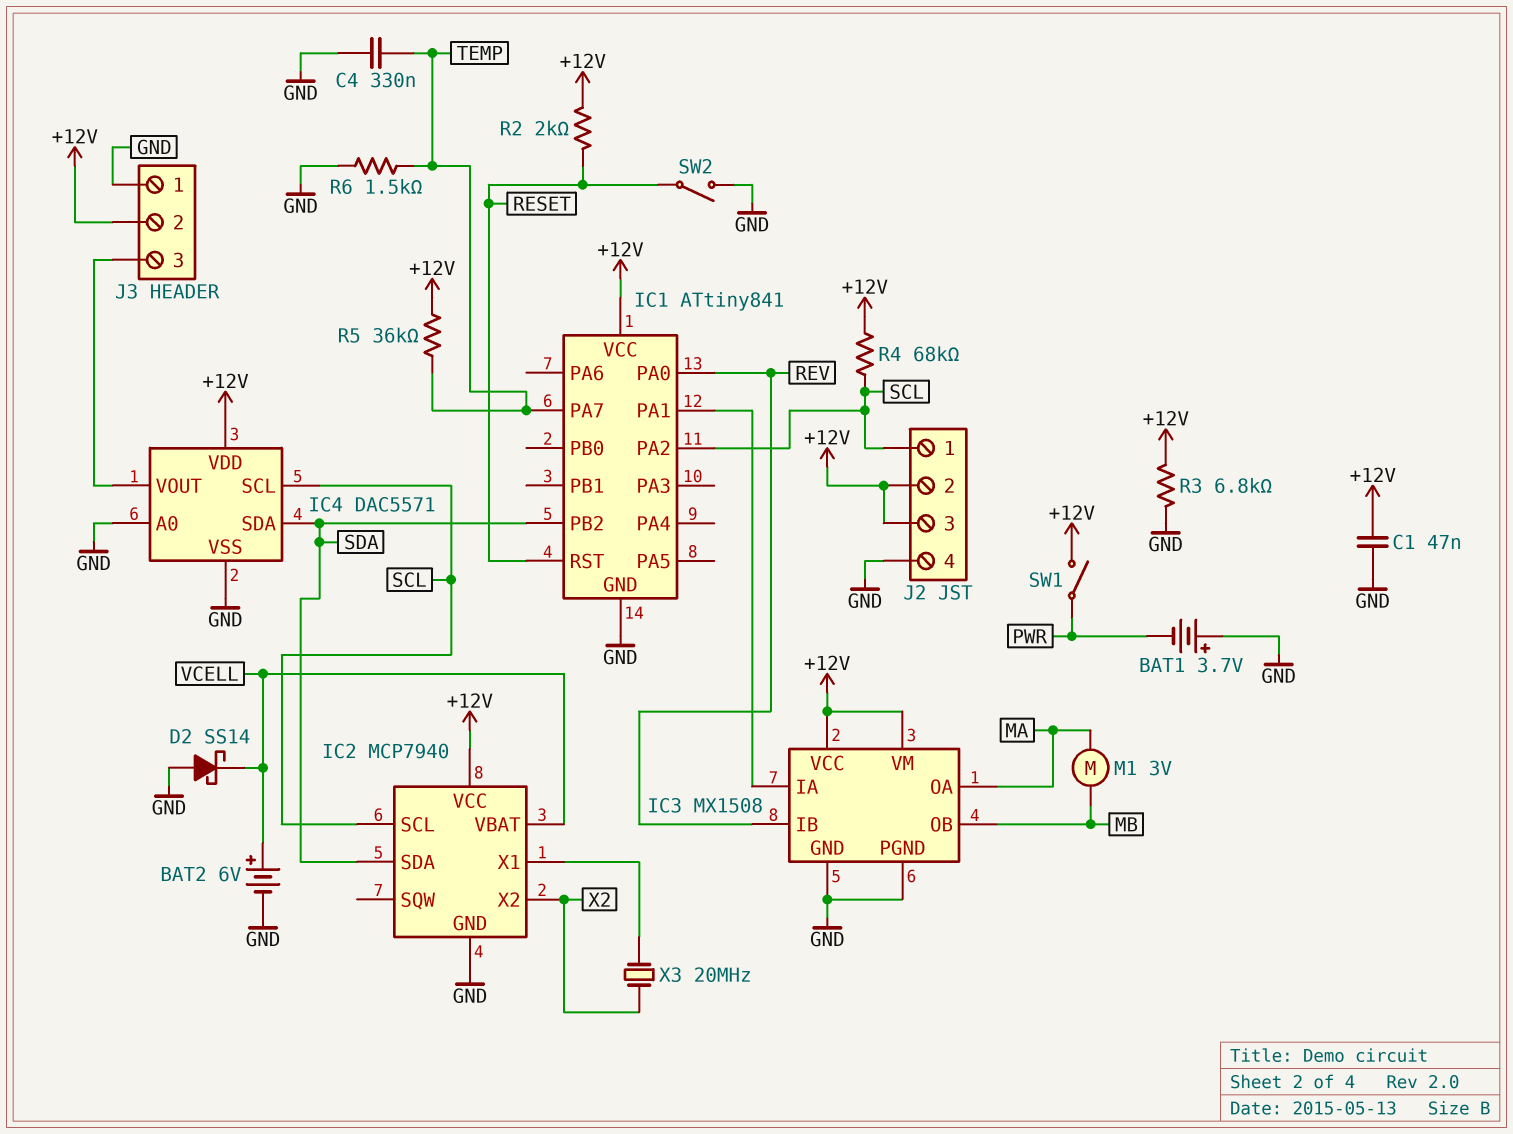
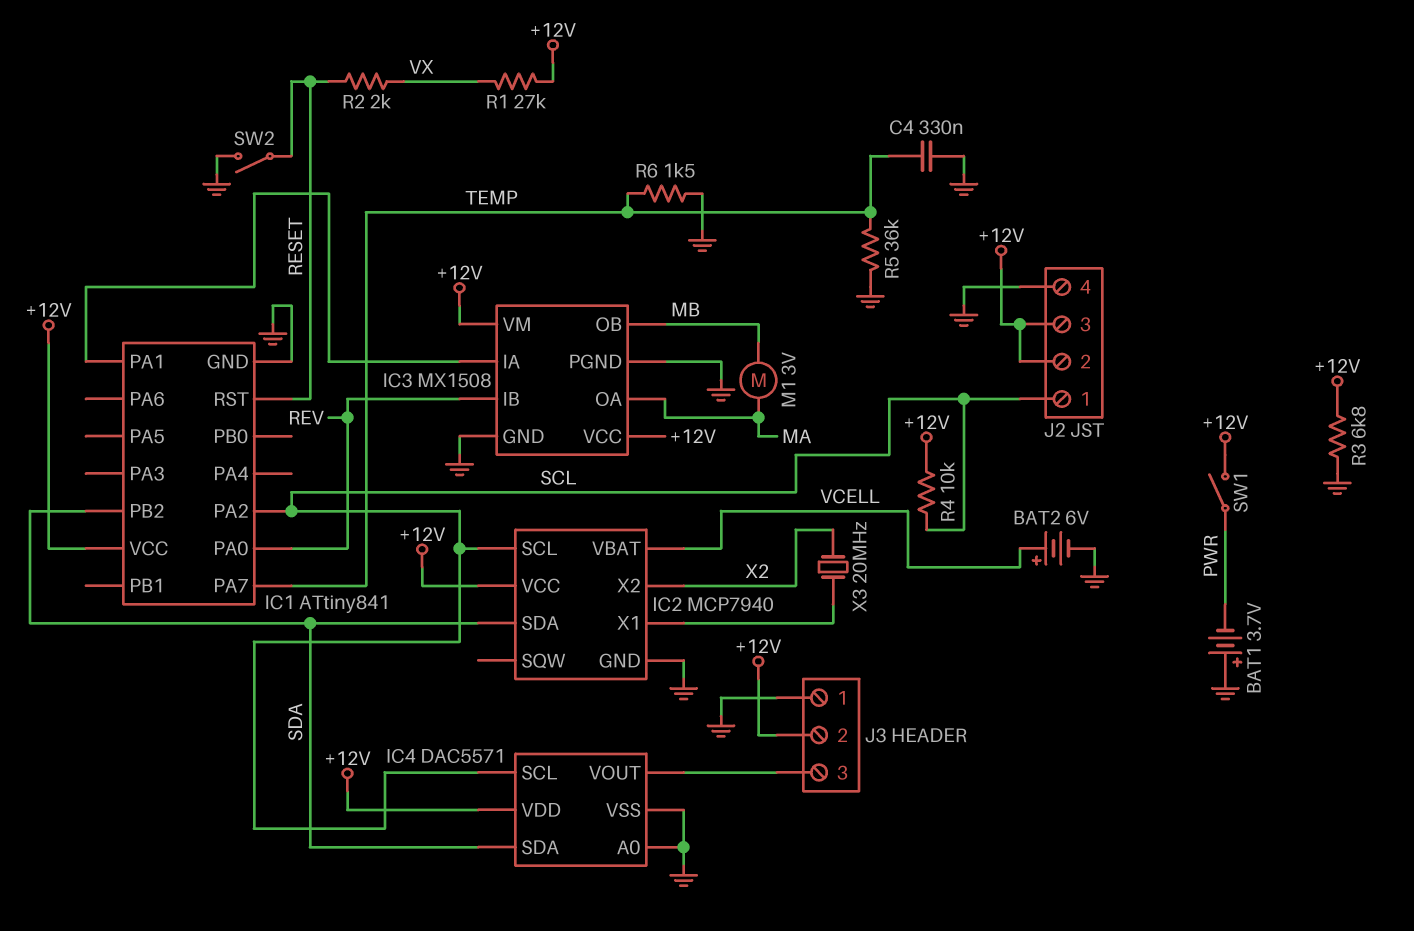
C1: 47nF (+12V, GND) -> none
D2: schottky SS14 (A GND, K VCELL) -> none
R1: none -> 27k (+12V, VX)
R2: 2k (+12V, RESET) -> 2k (RESET, VX)
R4: 68k (+12V, SCL) -> 10k (+12V, SCL)
R5: 36k (+12V, TEMP) -> 36k (GND, TEMP)

